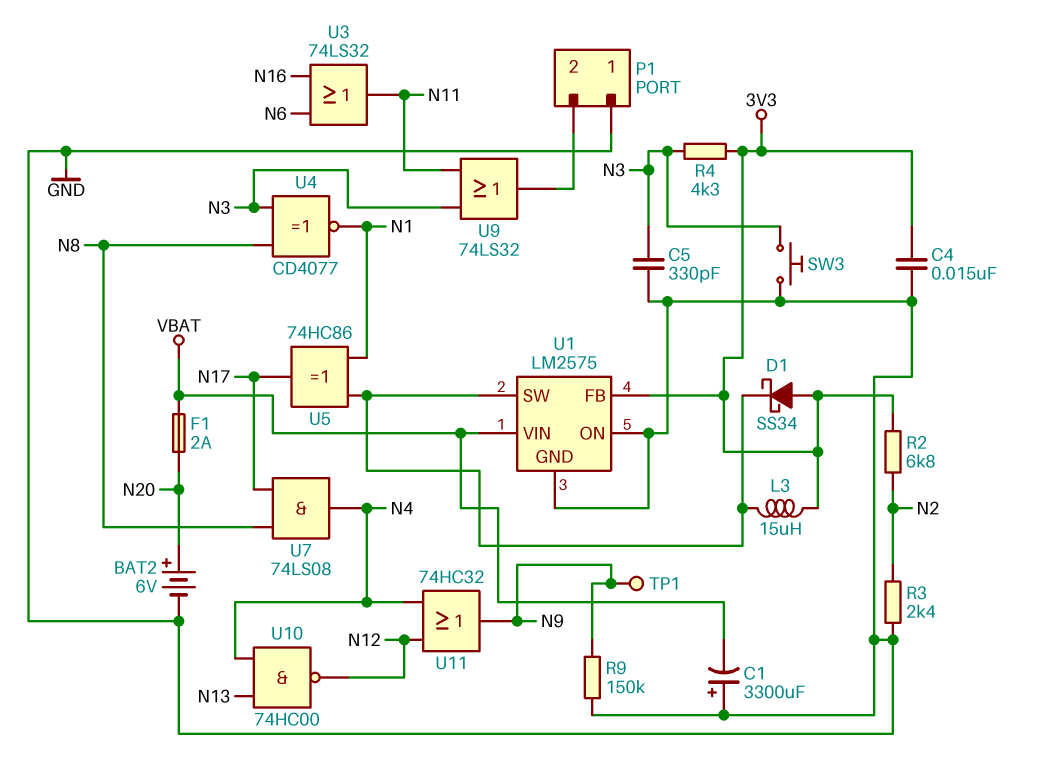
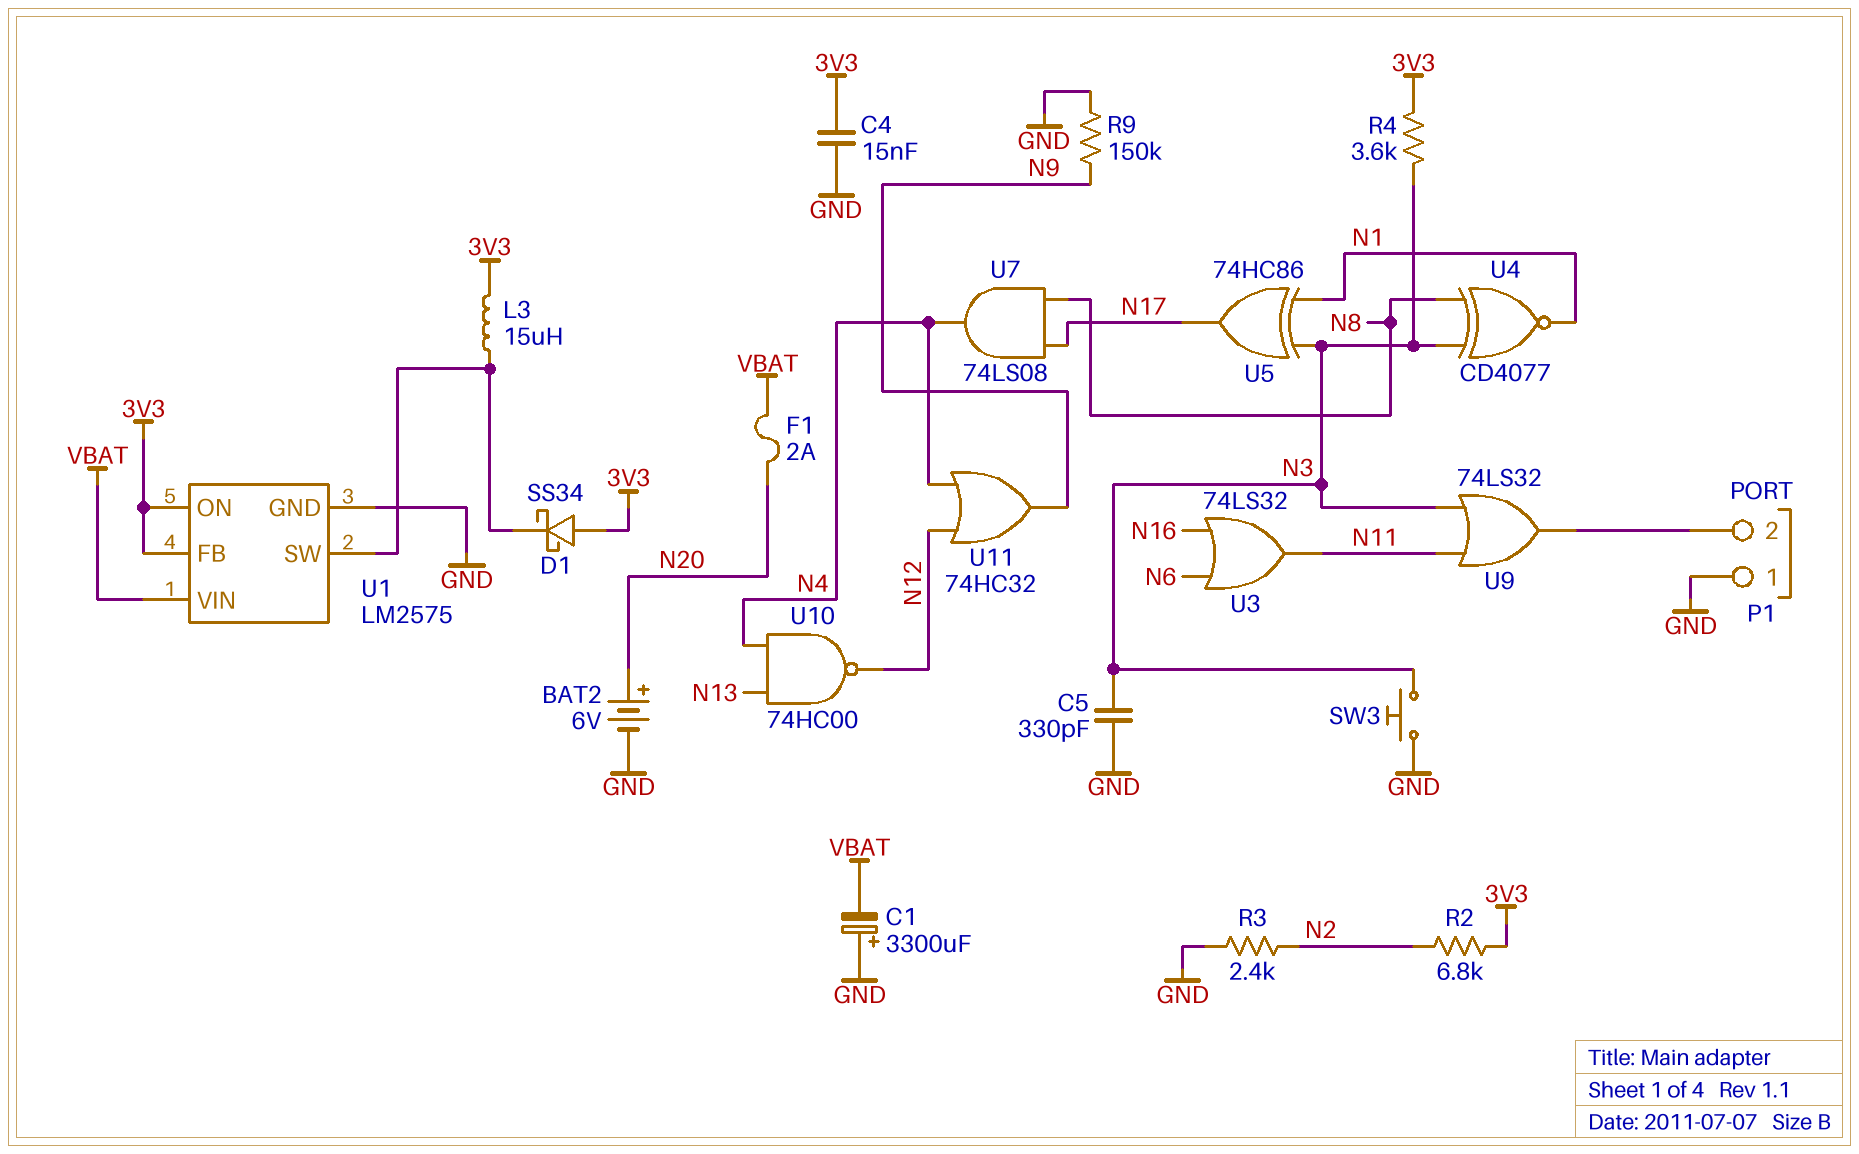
R4: 4.3k (3V3, N3) -> 3.6k (3V3, N3)
TP1: test point (N9) -> none
U1 pin ON: GND -> 3V3
U5: XOR 74HC86 (in N1, in U1/SW, out N17) -> XOR 74HC86 (in N1, in N3, out N17)

